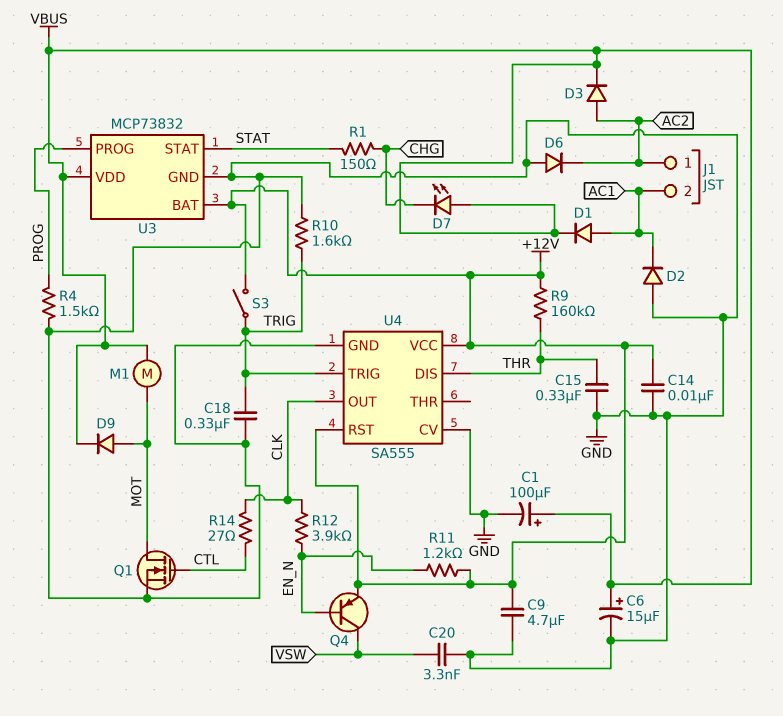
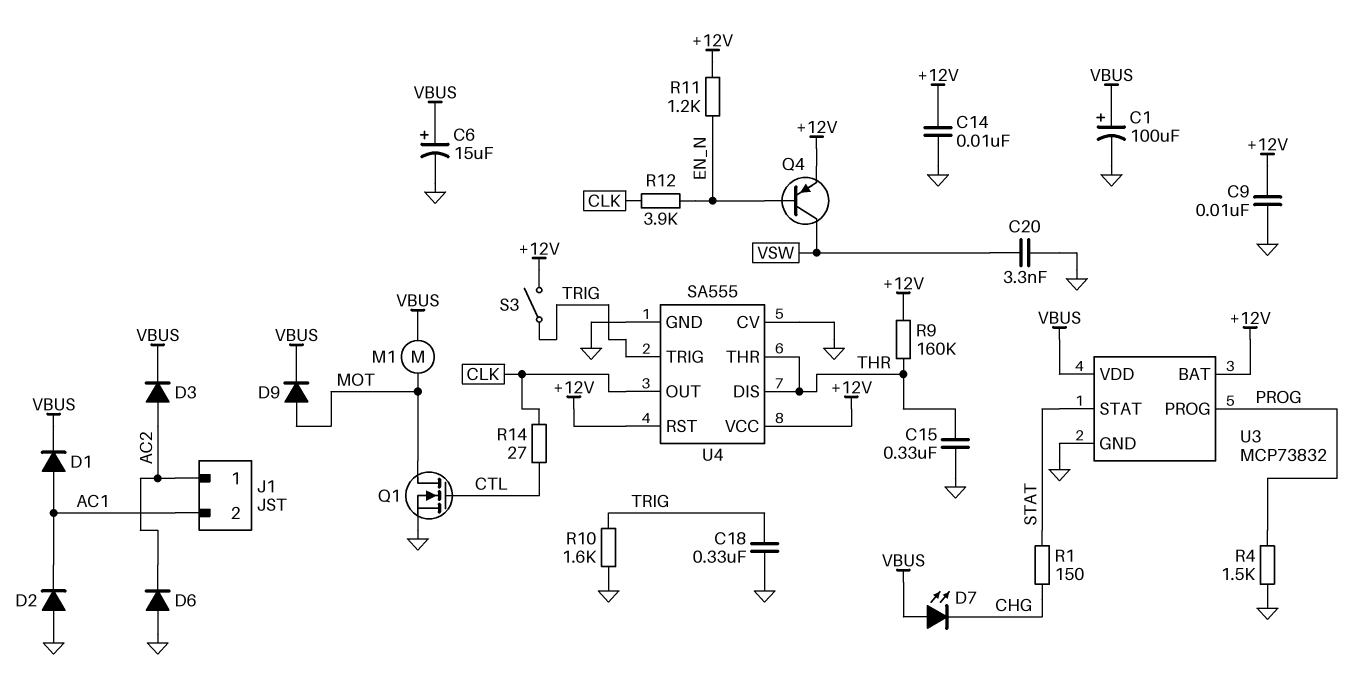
C9: 4.7uF (+12V, GND) -> 10nF (+12V, GND)
U4 pin THR: none -> THR

